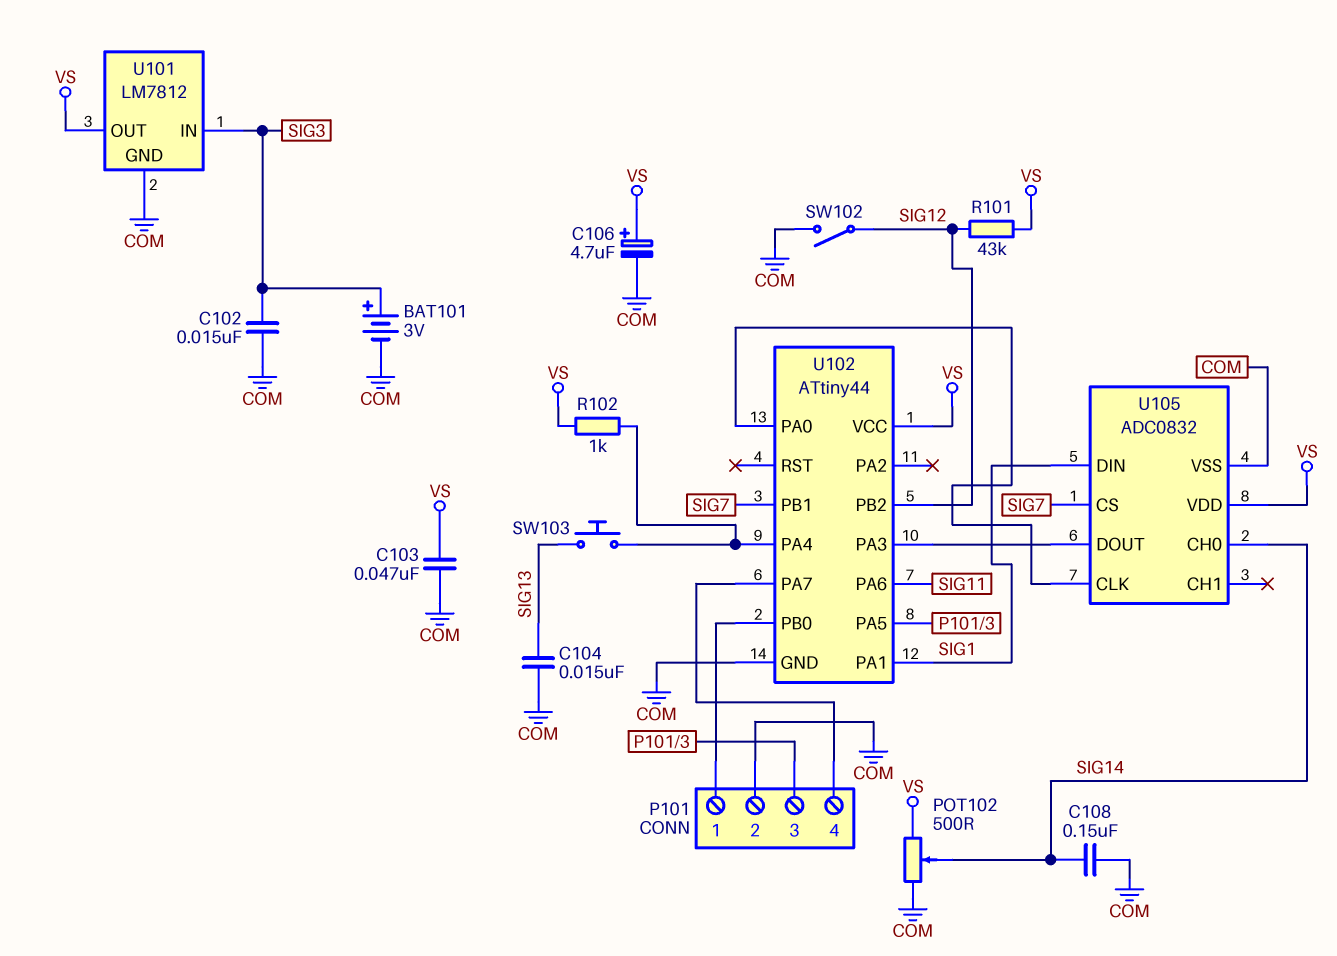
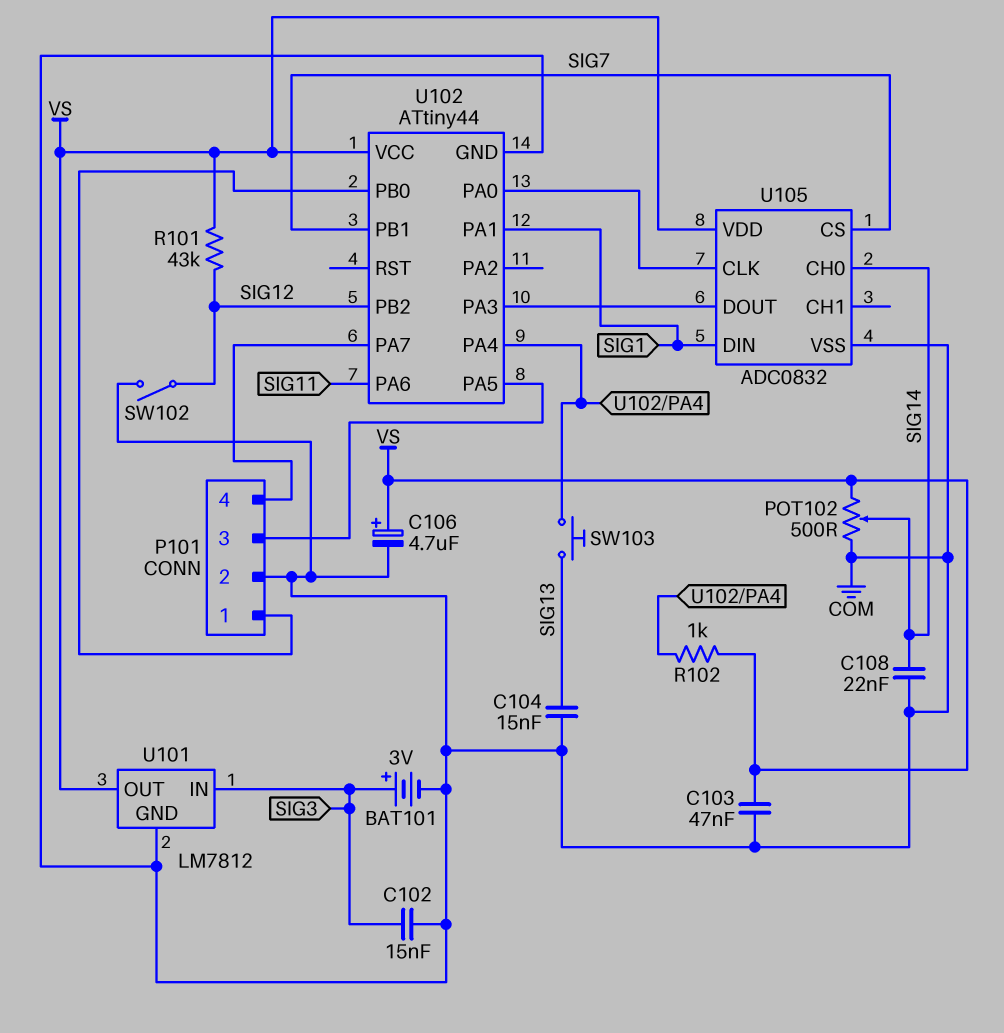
C108: 150nF (COM, SIG14) -> 22nF (COM, SIG14)

